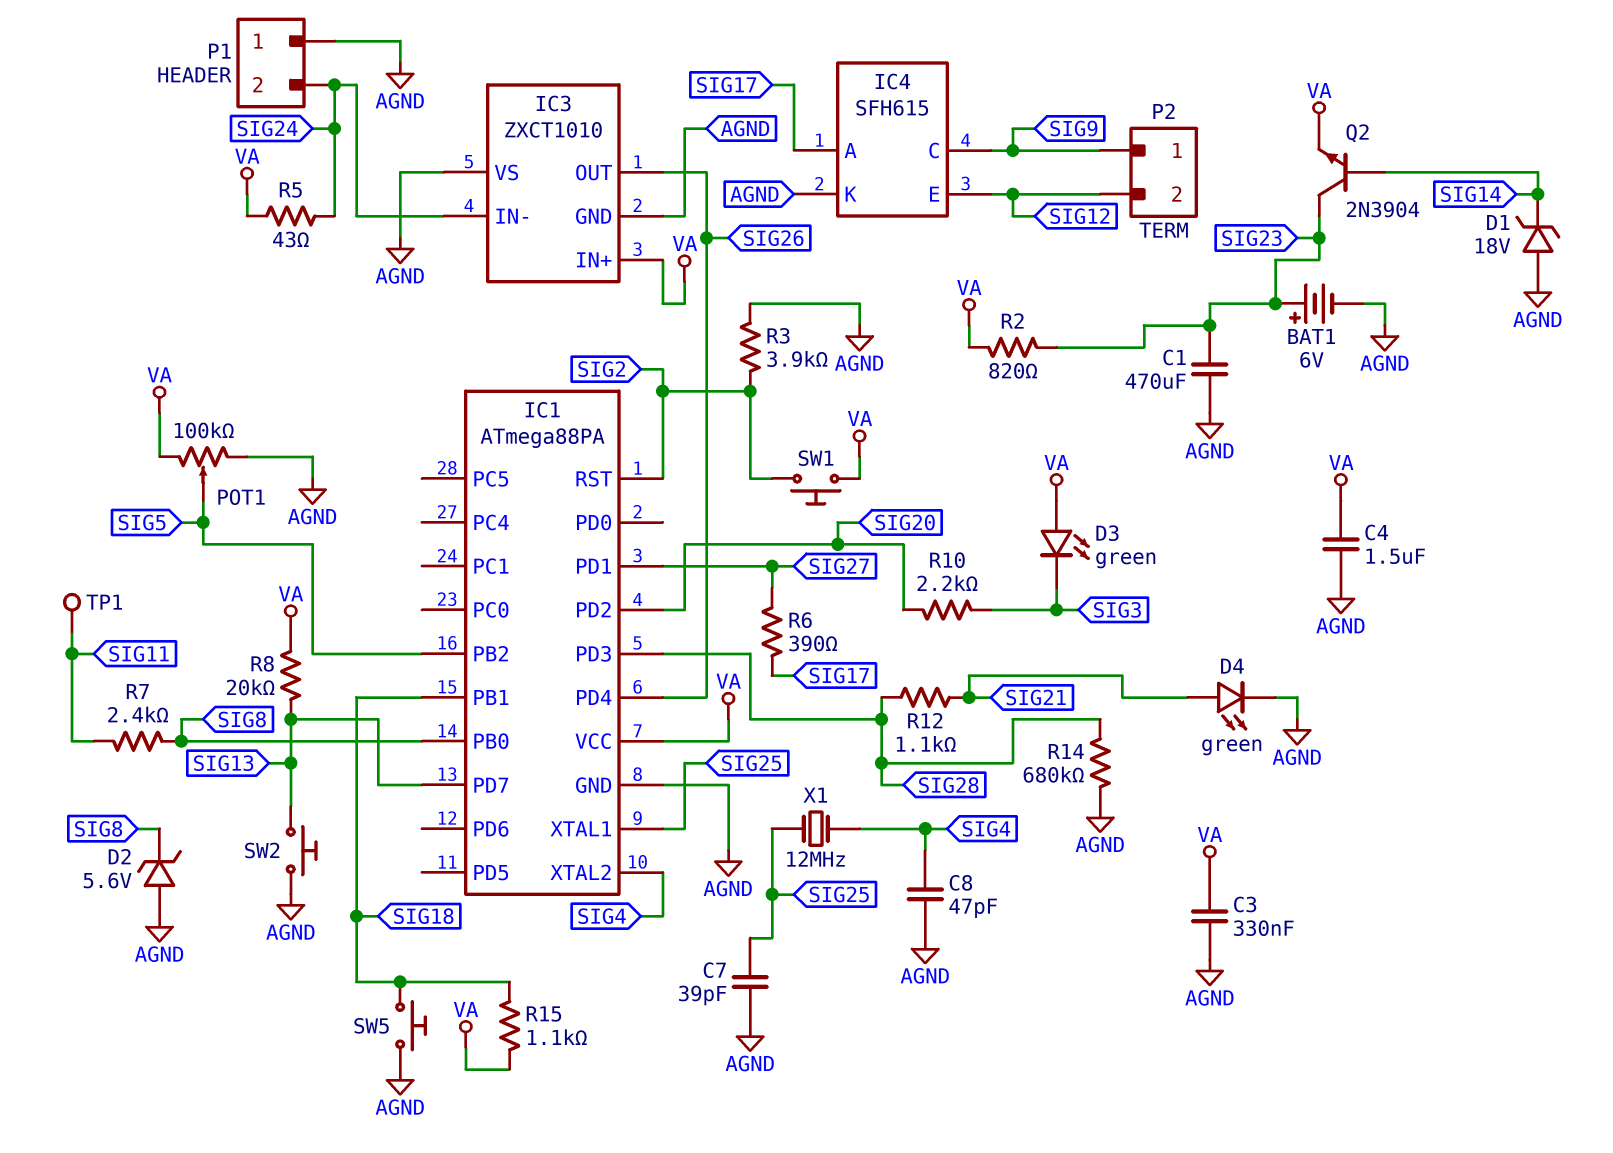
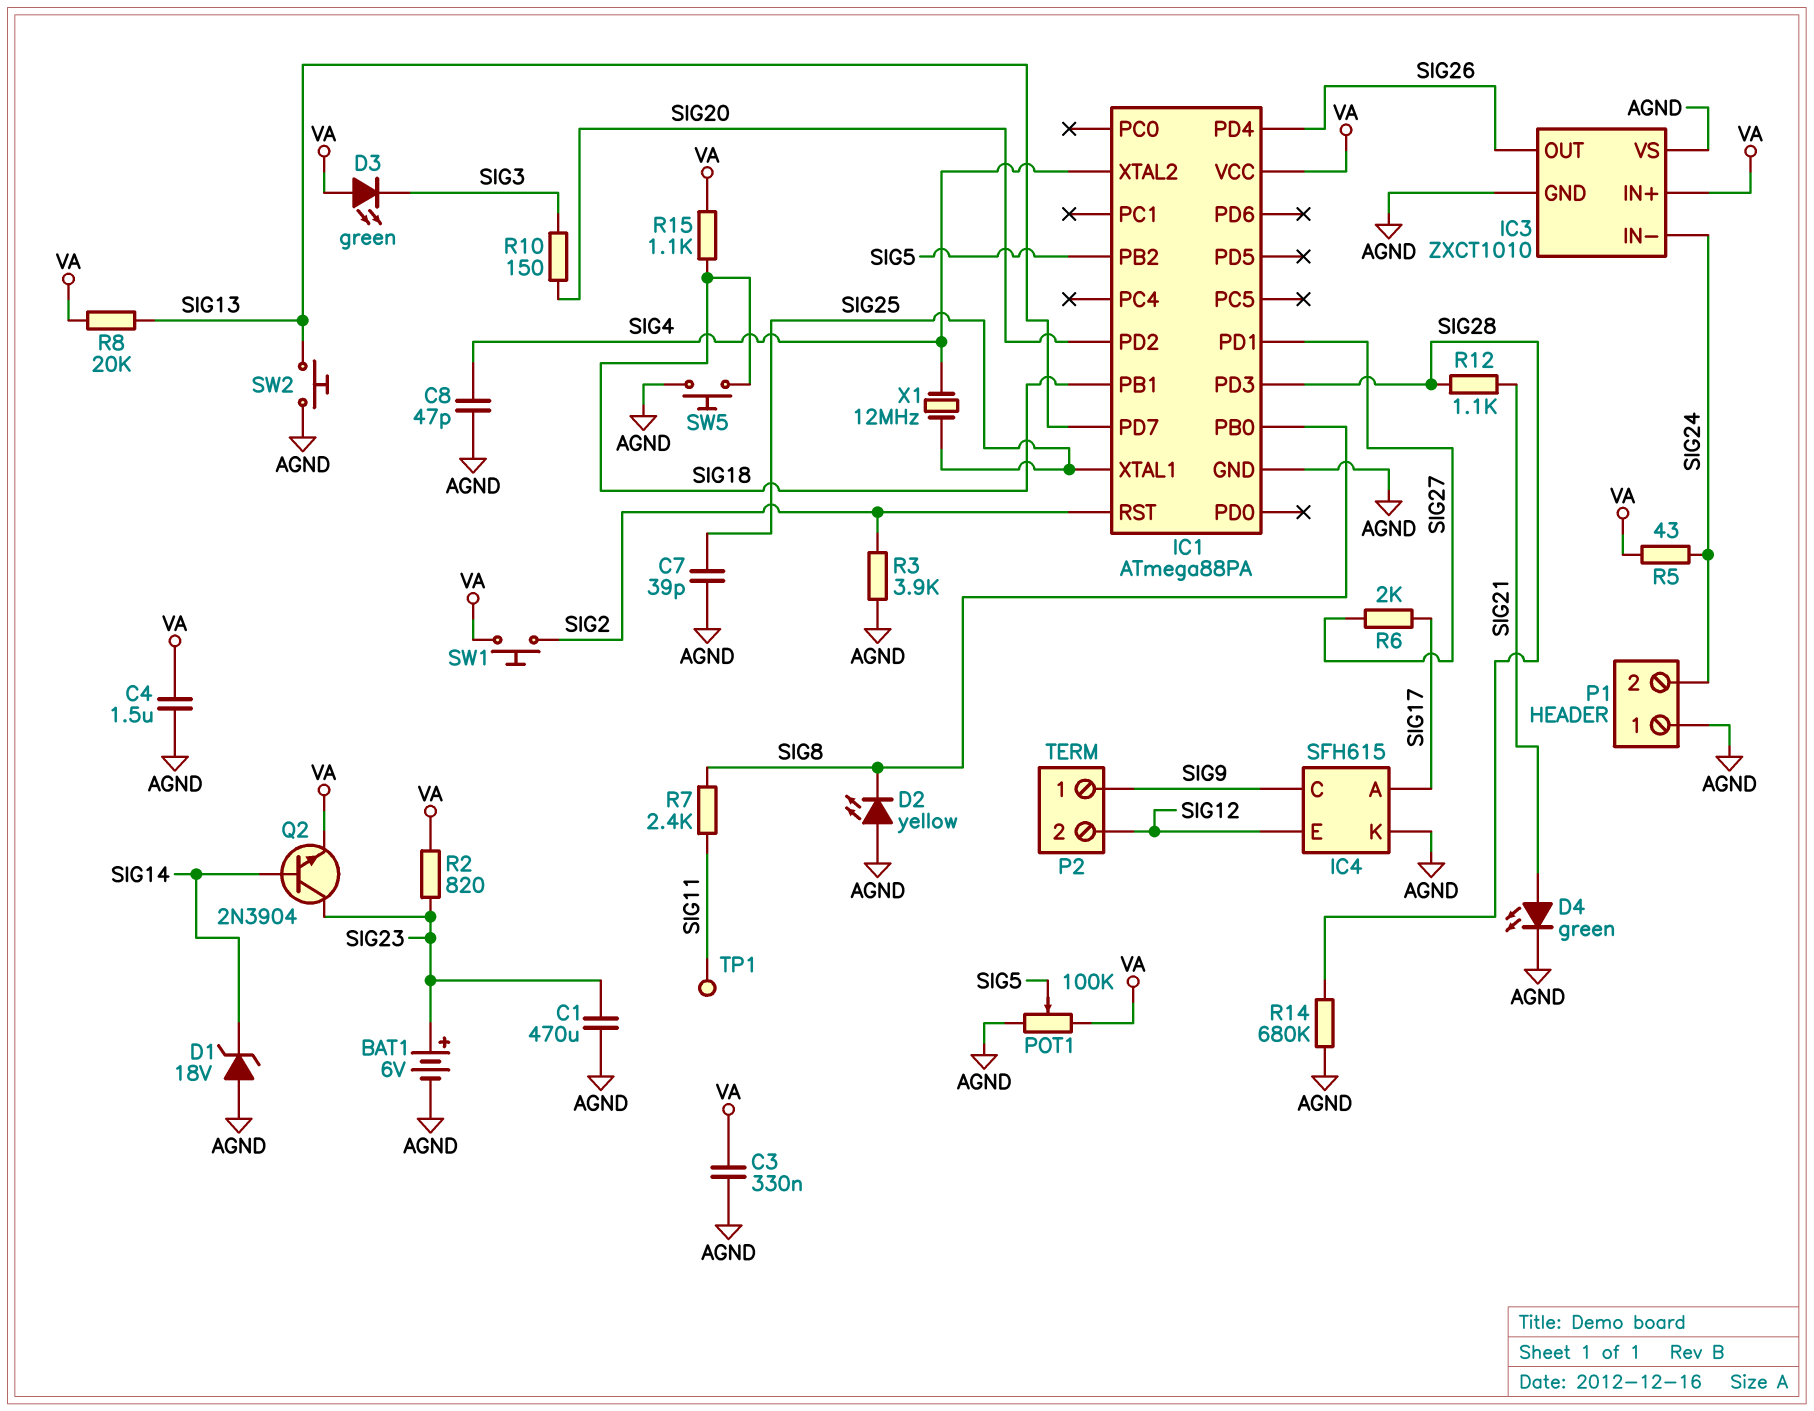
D2: zener 5.6V (A AGND, K SIG8) -> LED yellow (A AGND, K SIG8)
R6: 390 (SIG17, SIG27) -> 2k (SIG17, SIG27)
R10: 2.2k (SIG3, SIG20) -> 150 (SIG3, SIG20)

